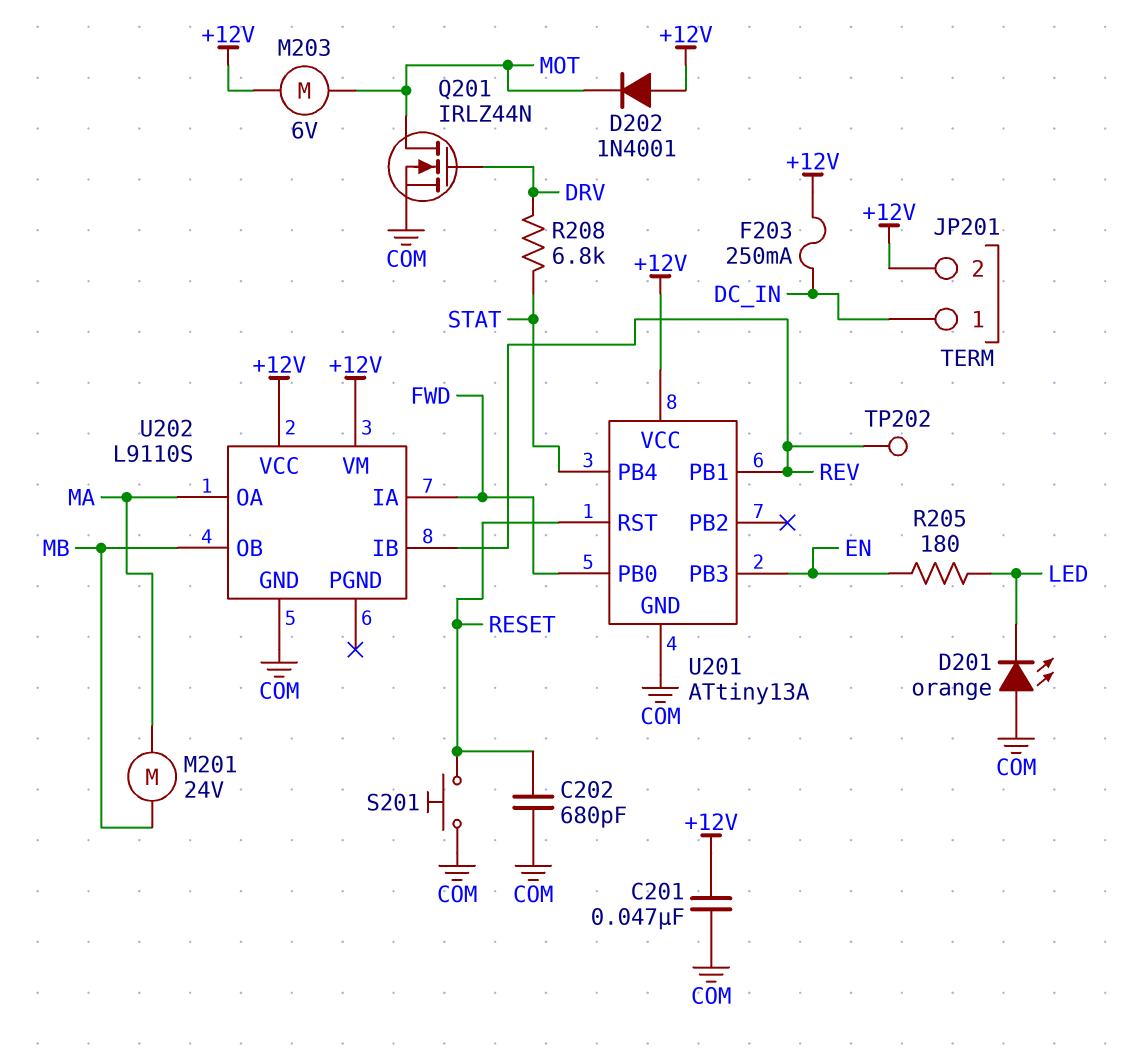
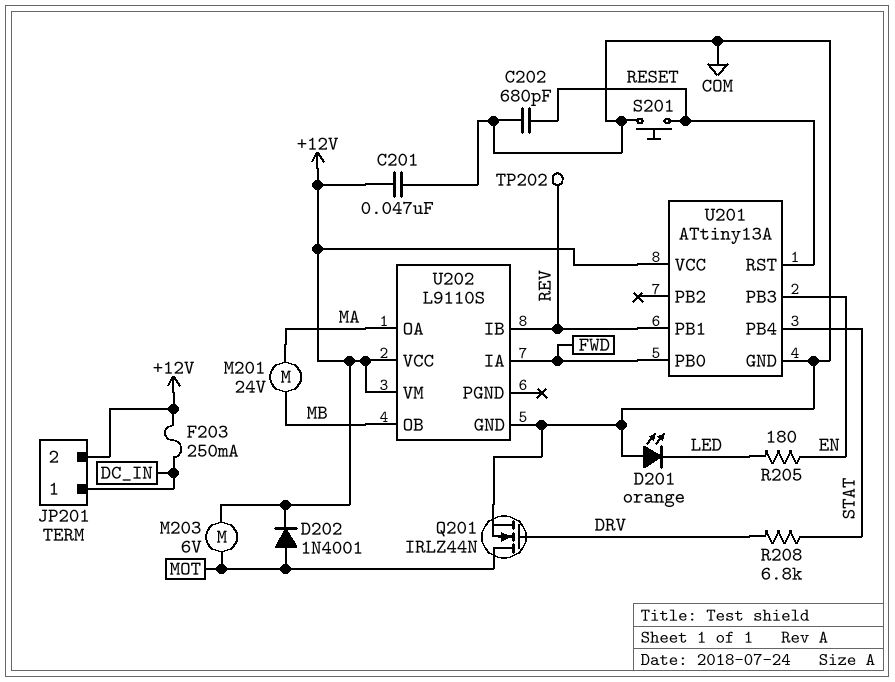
D202: diode 1N4001 (A +12V, K MOT) -> diode 1N4001 (A MOT, K +12V)

